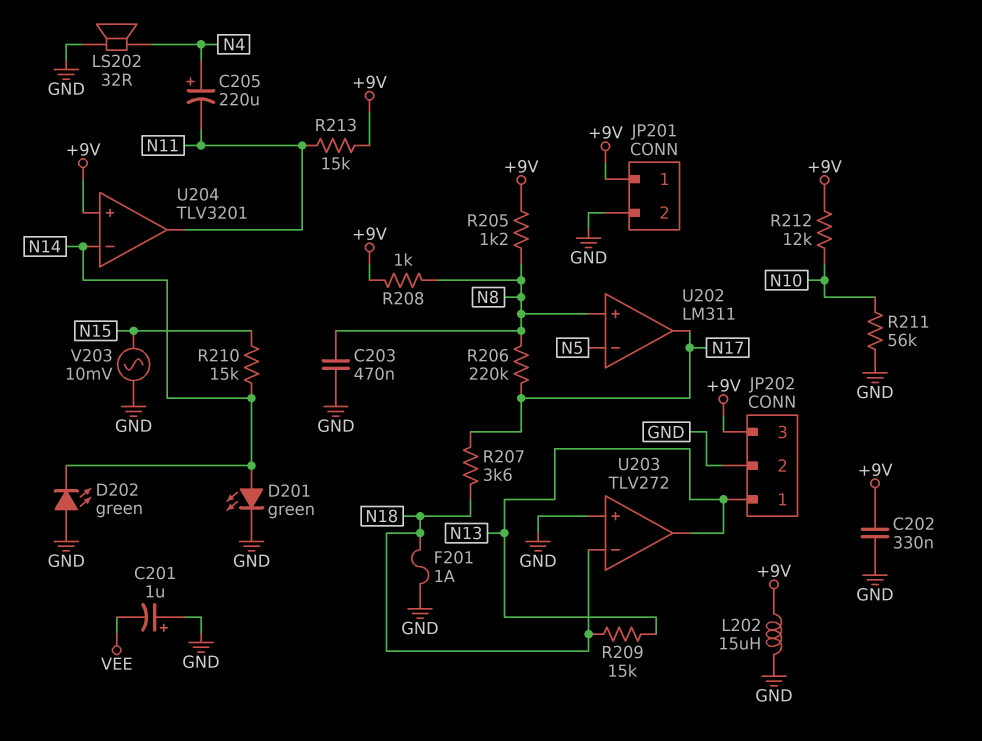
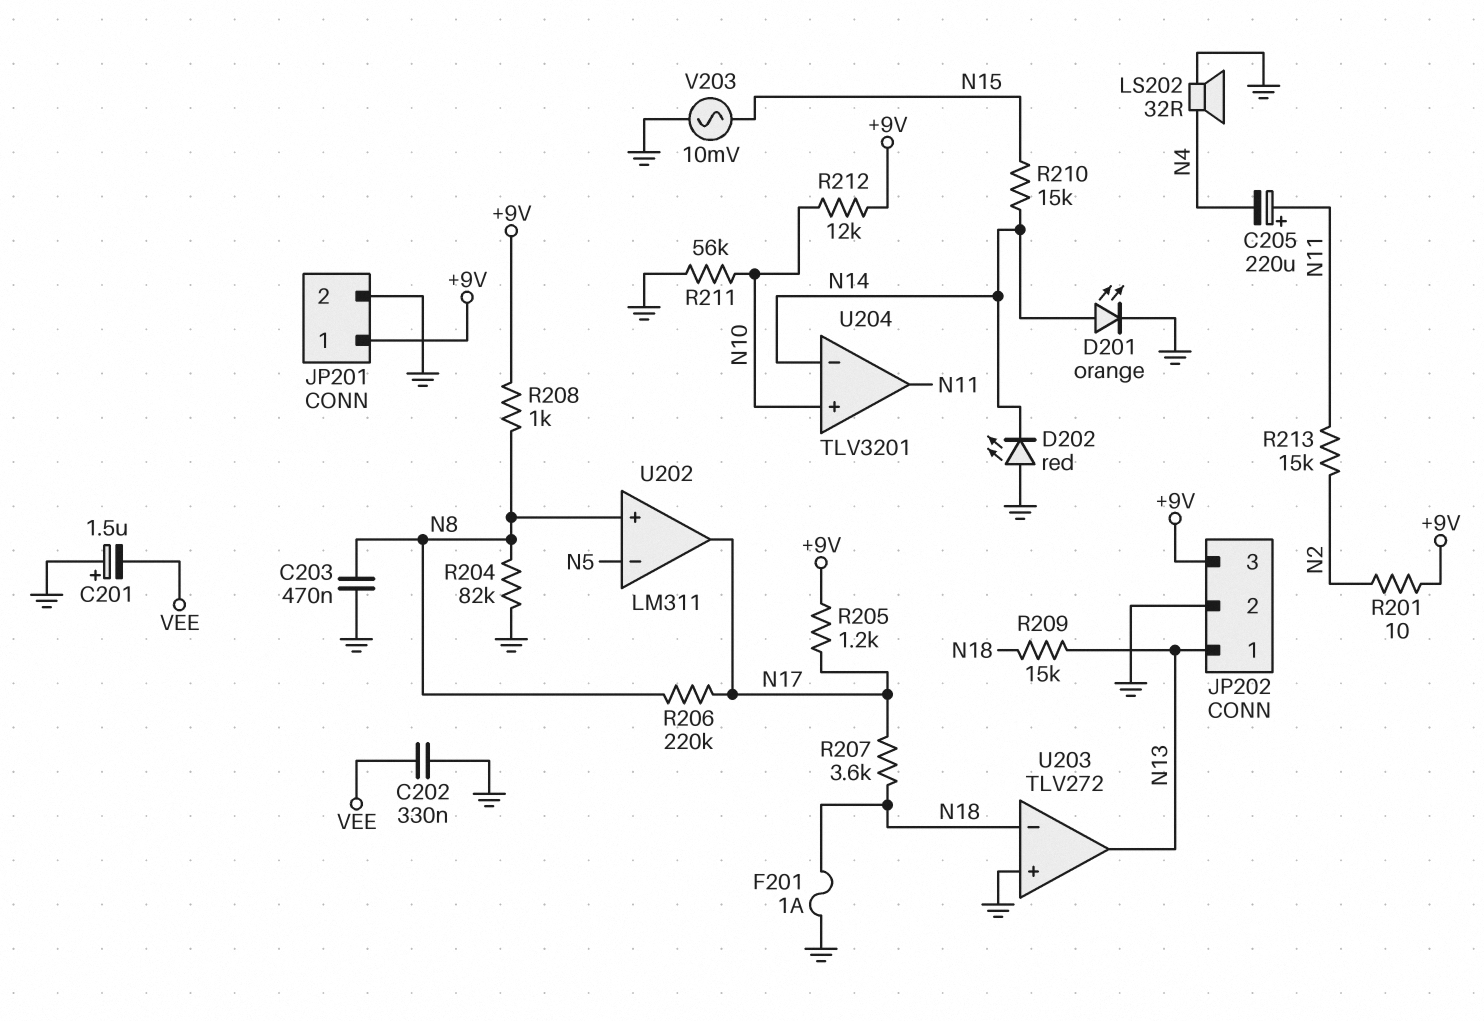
C201: 1uF (plus GND, minus VEE) -> 1.5uF (plus GND, minus VEE)
C202: 330nF (+9V, GND) -> 330nF (GND, VEE)
C205: 220uF (plus N4, minus N11) -> 220uF (plus N11, minus N4)
D201: LED green (A N14, K GND) -> LED orange (A N14, K GND)
D202: LED green (A GND, K N14) -> LED red (A GND, K N14)
L202: 15uH (+9V, GND) -> none
R201: none -> 10 (+9V, N2)
R204: none -> 82k (GND, N8)
R205: 1.2k (+9V, N8) -> 1.2k (+9V, N17)
R213: 15k (+9V, N11) -> 15k (N2, N11)
U204 pin in+: +9V -> N10

